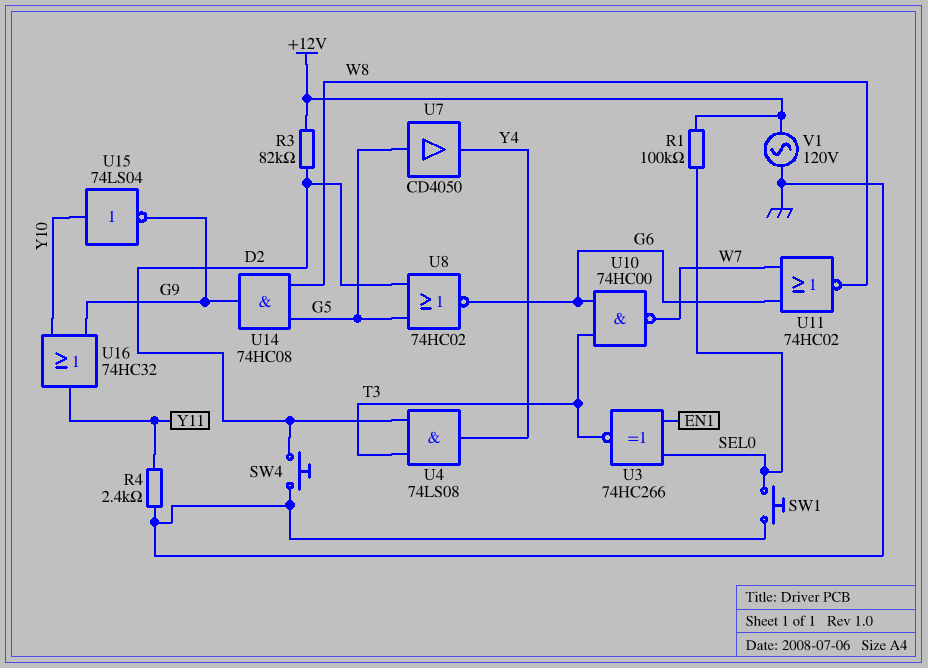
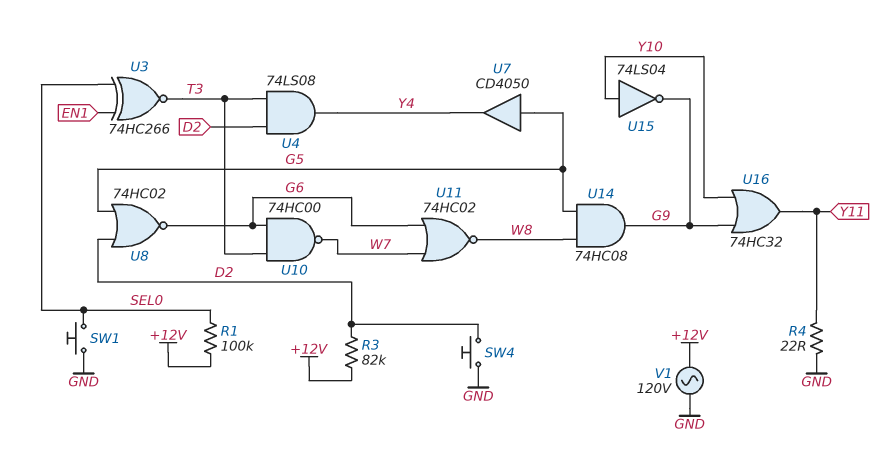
R4: 2.4k (GND, Y11) -> 22 (GND, Y11)

